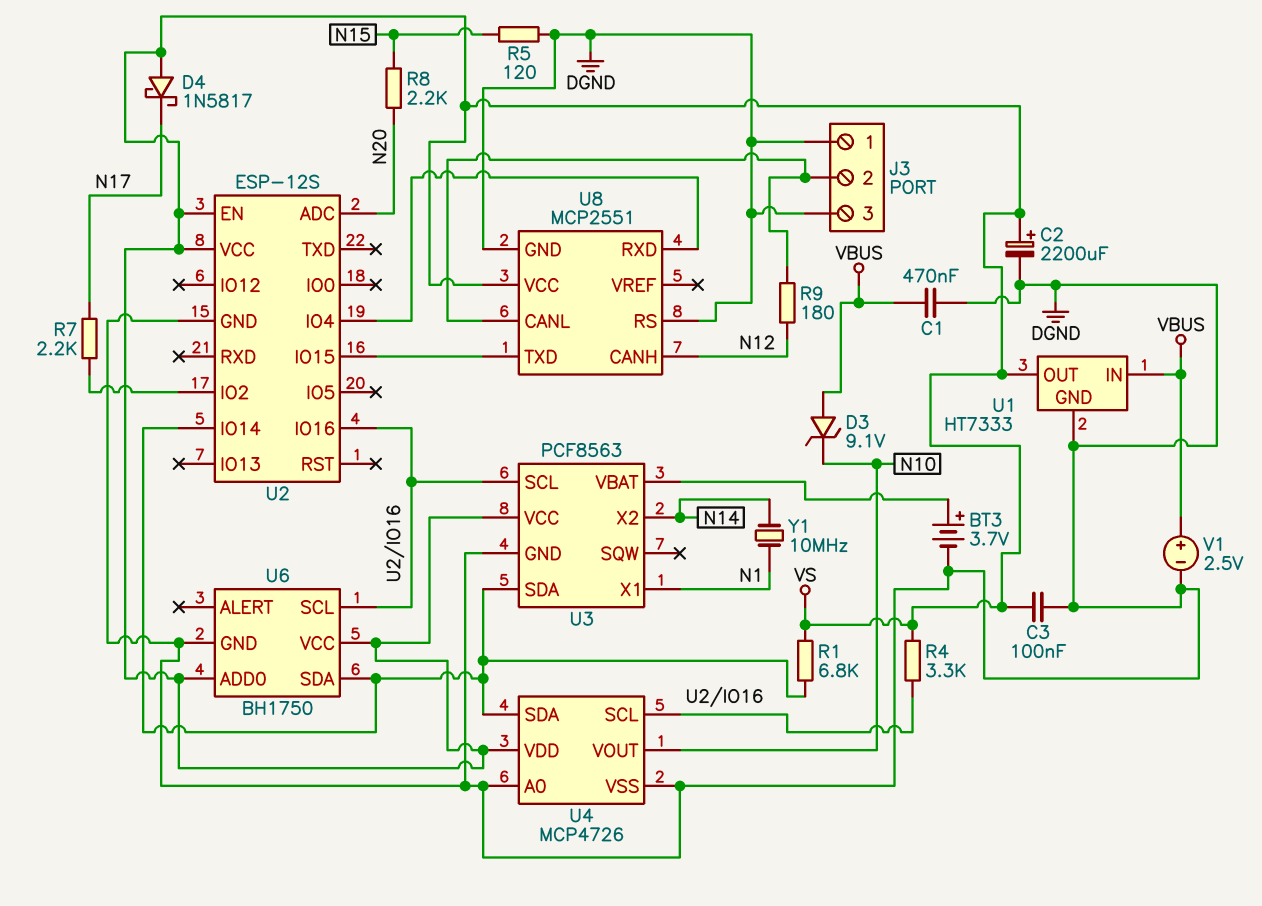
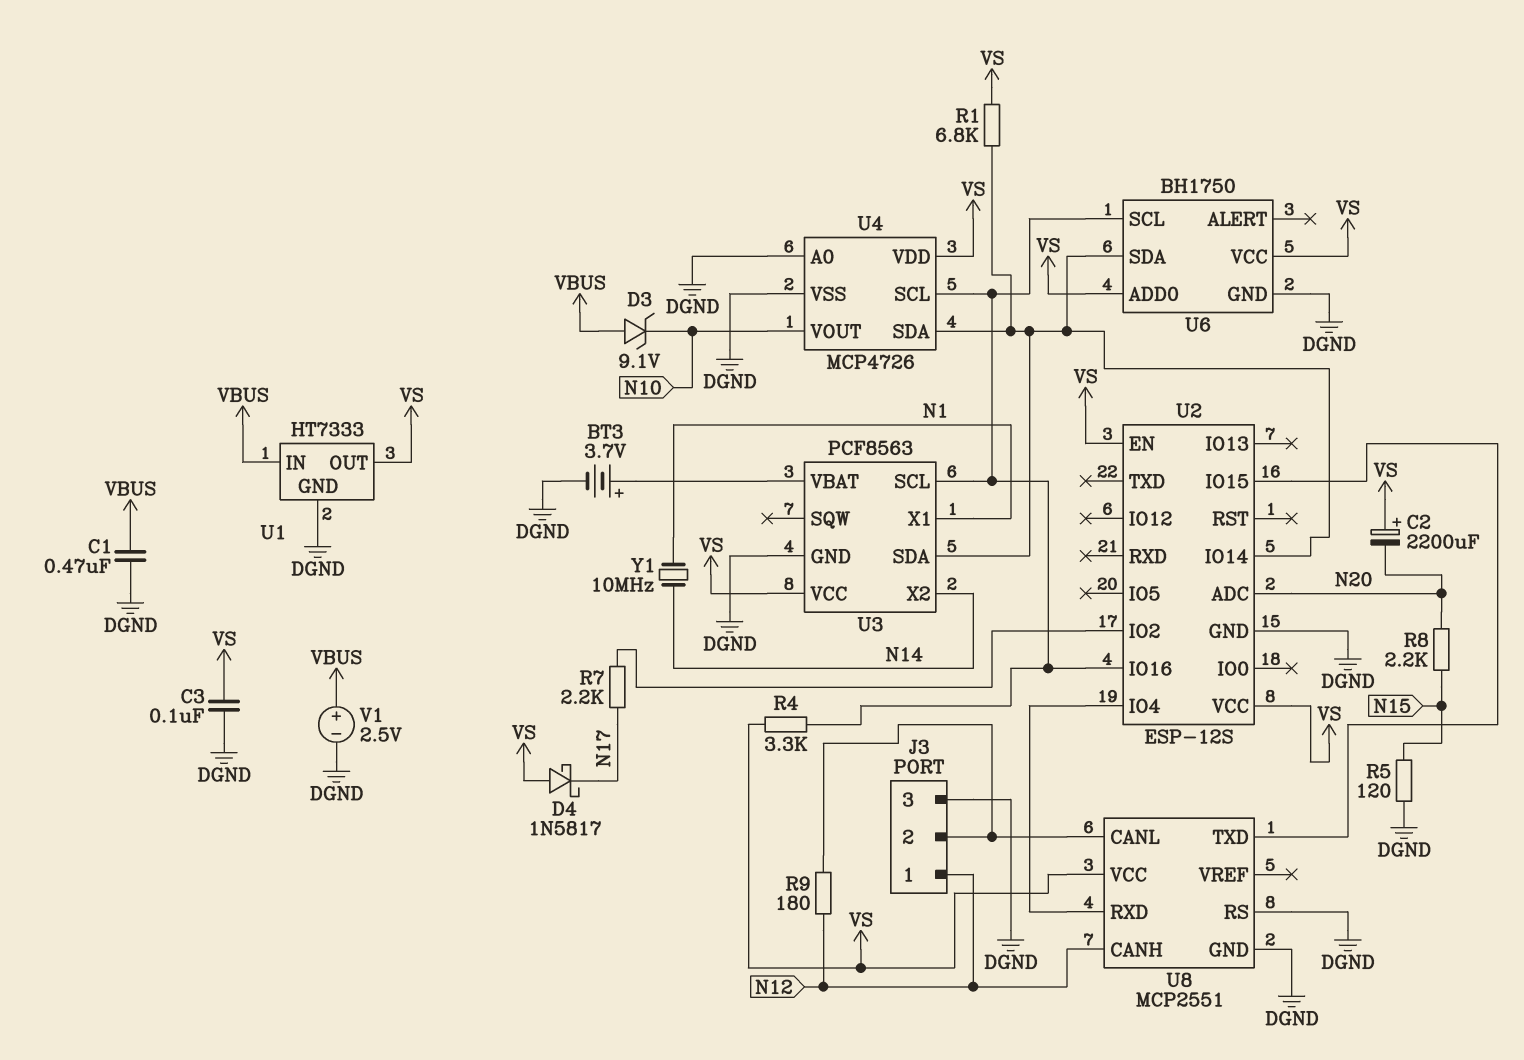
C2: 2200uF (plus VS, minus DGND) -> 2200uF (plus VS, minus N20)
J3 pin 1: DGND -> N12

